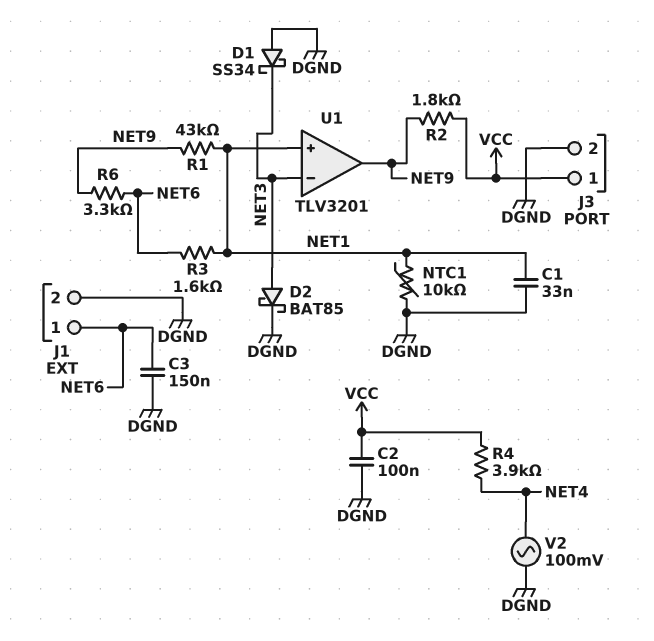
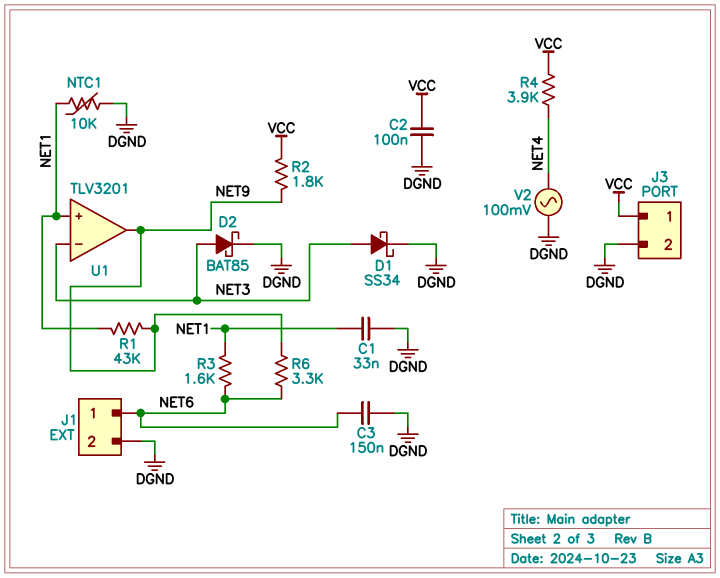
D1: schottky SS34 (A DGND, K NET3) -> schottky SS34 (A NET3, K DGND)

